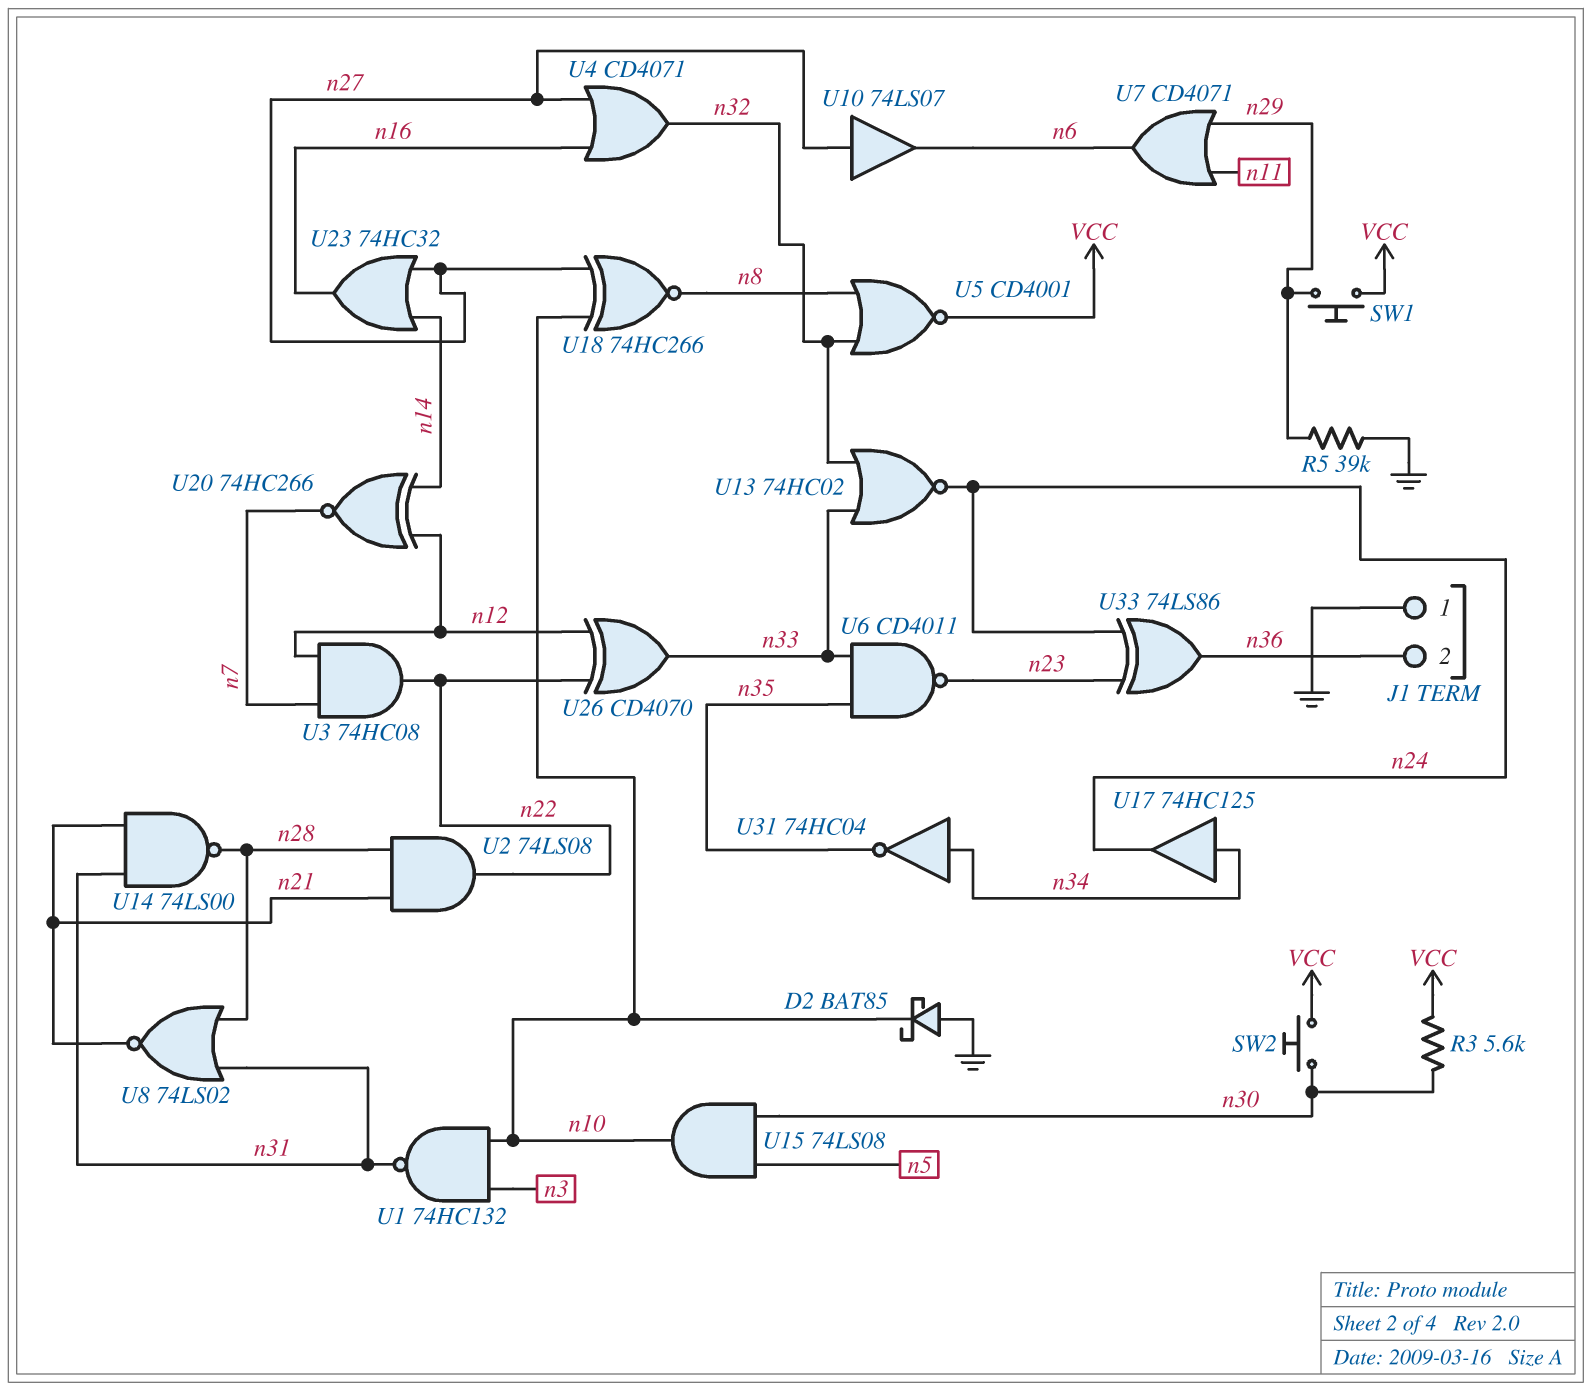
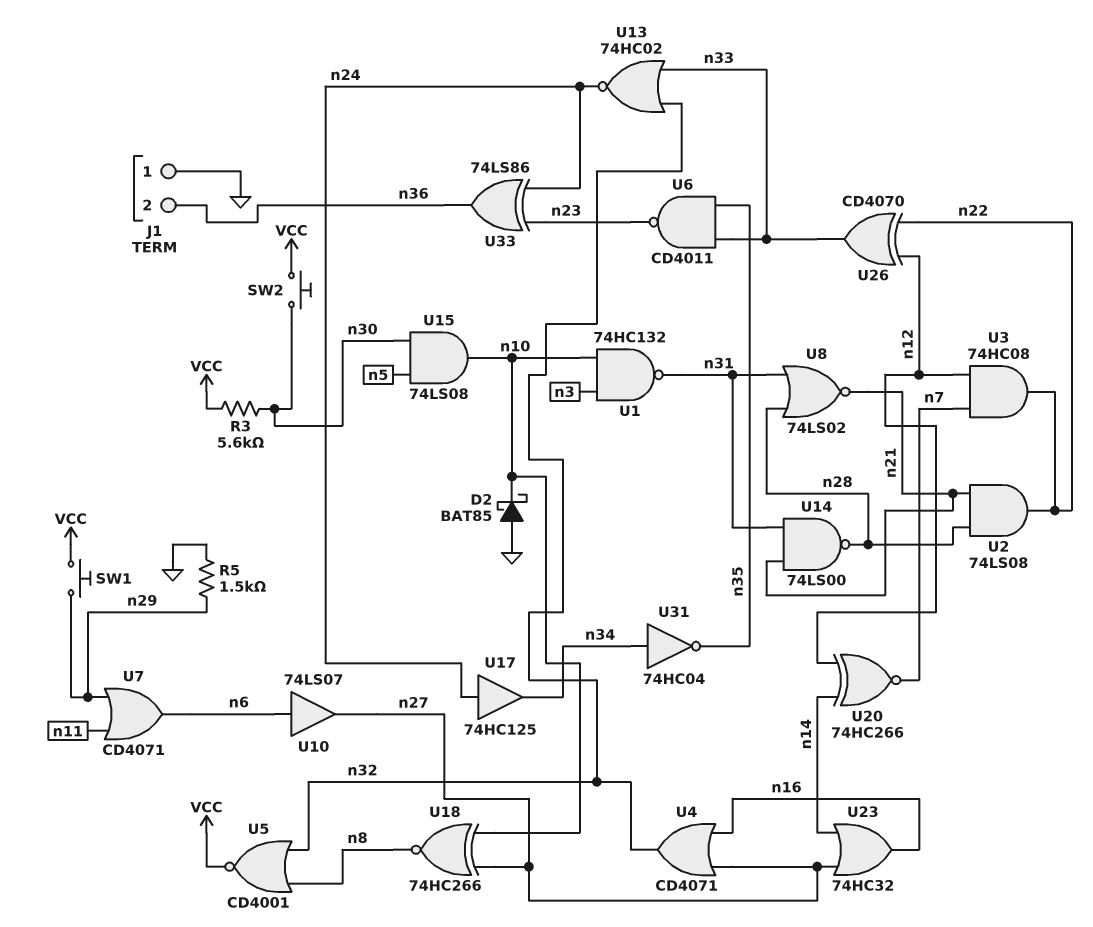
R5: 39k (GND, n29) -> 1.5k (GND, n29)
U10: buffer 74LS07 (in n27, out n6) -> buffer 74LS07 (in n6, out n27)
U17: buffer 74HC125 (in n34, out n24) -> buffer 74HC125 (in n24, out n34)

